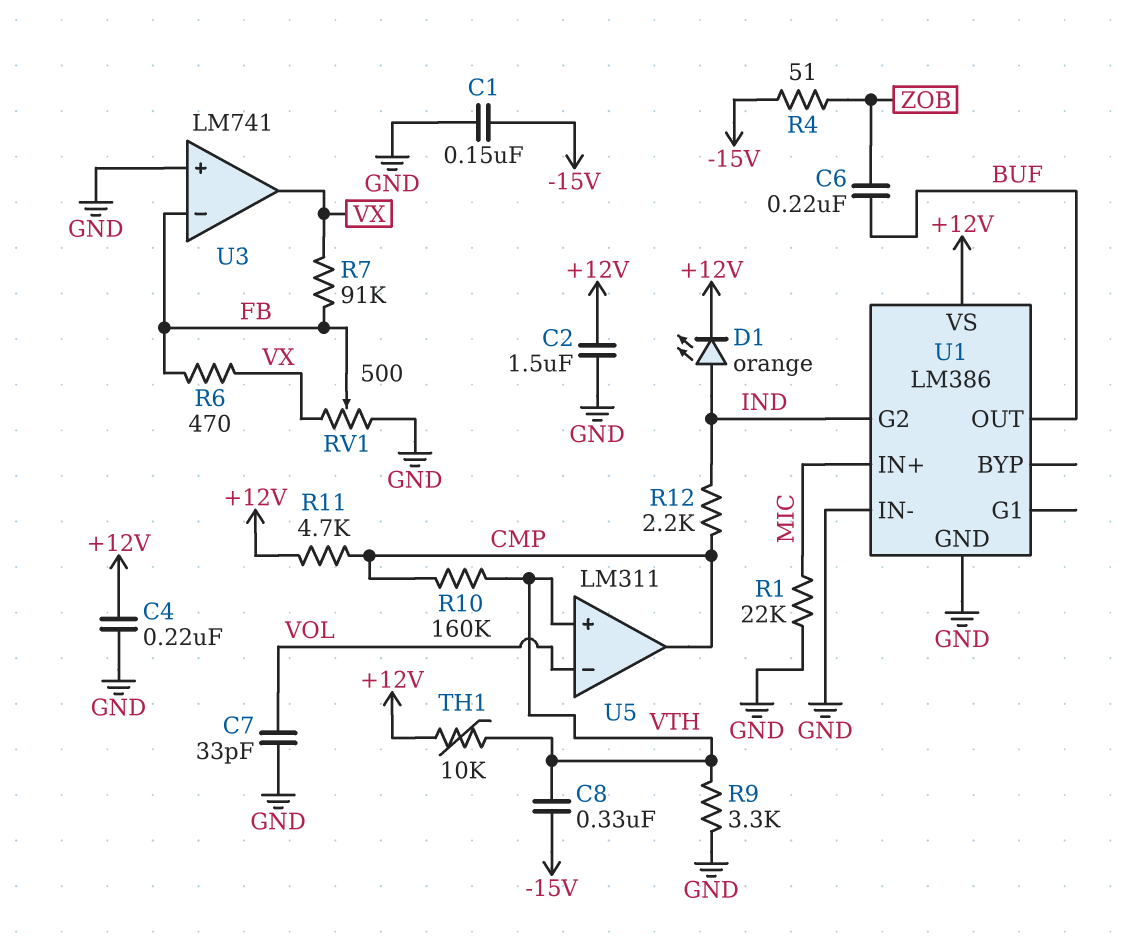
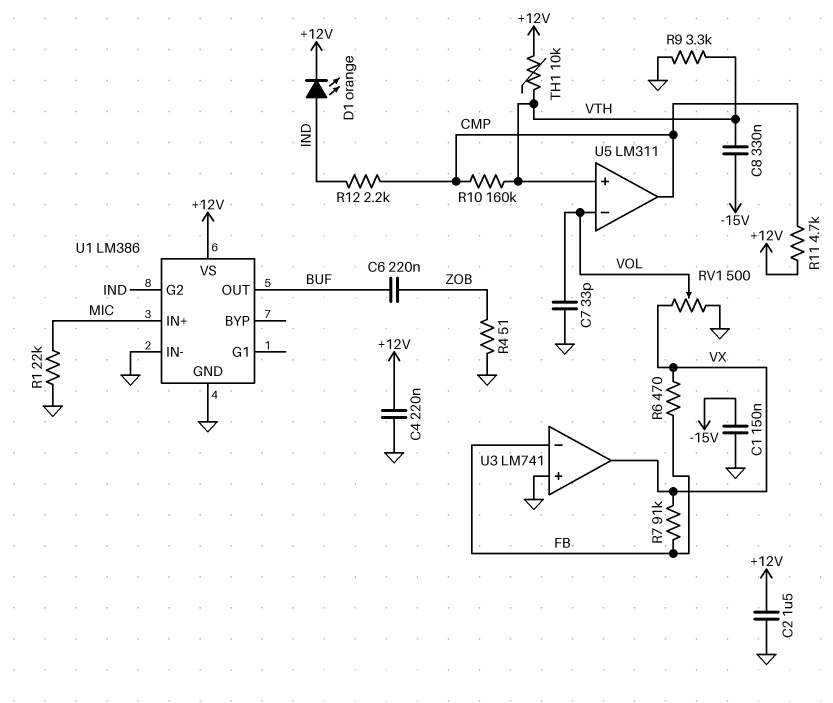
R4: 51 (-15V, ZOB) -> 51 (GND, ZOB)
RV1: 500 (GND, VX, wiper FB) -> 500 (GND, VX, wiper VOL)

